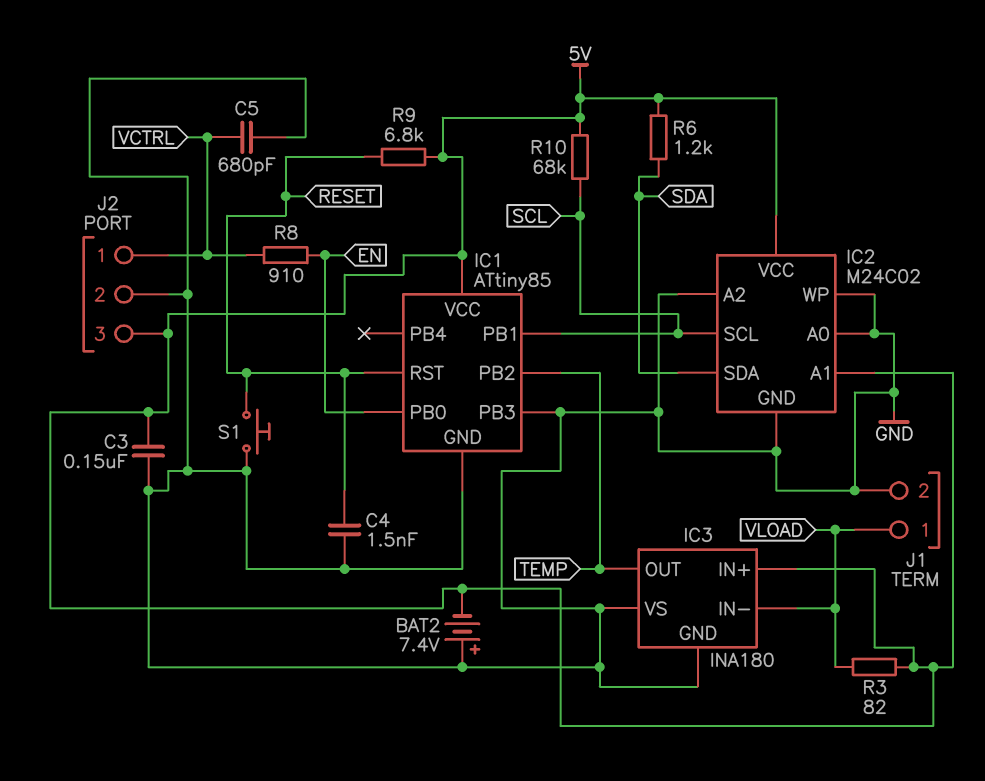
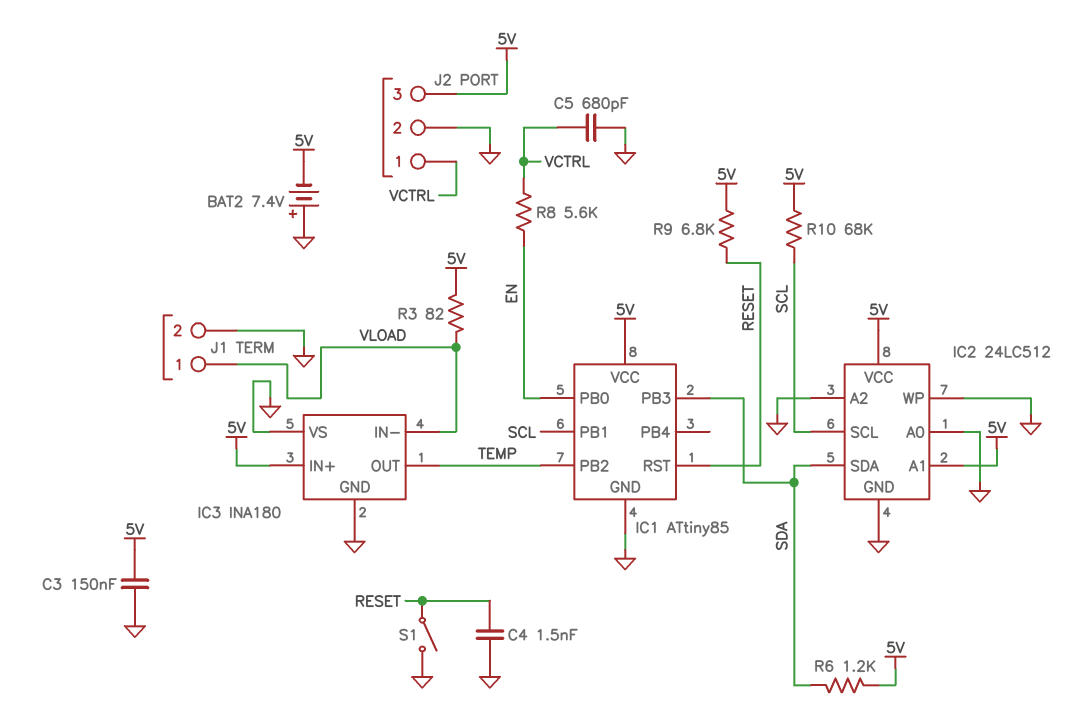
IC1 pin PB3: GND -> SDA
IC2: M24C02 -> 24LC512
R8: 910 (EN, VCTRL) -> 5.6k (EN, VCTRL)
S1: button (GND, RESET) -> switch (GND, RESET)

